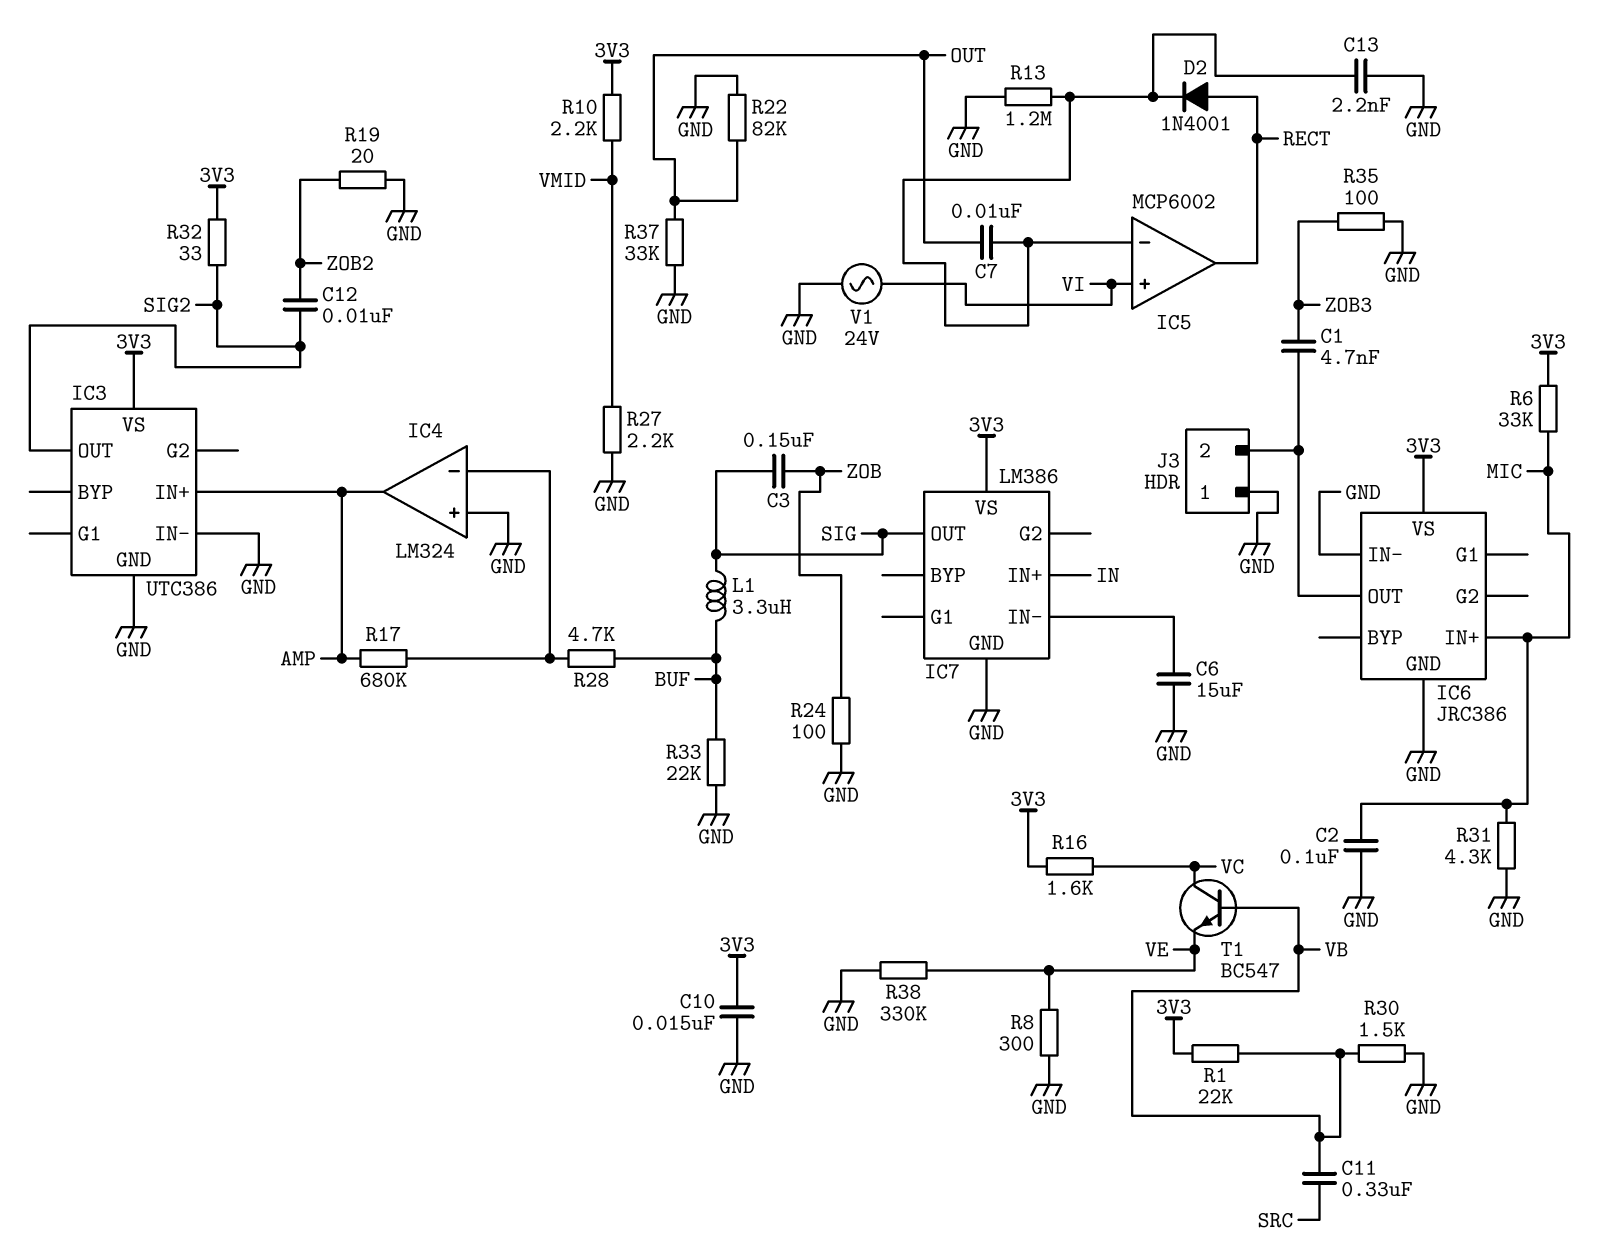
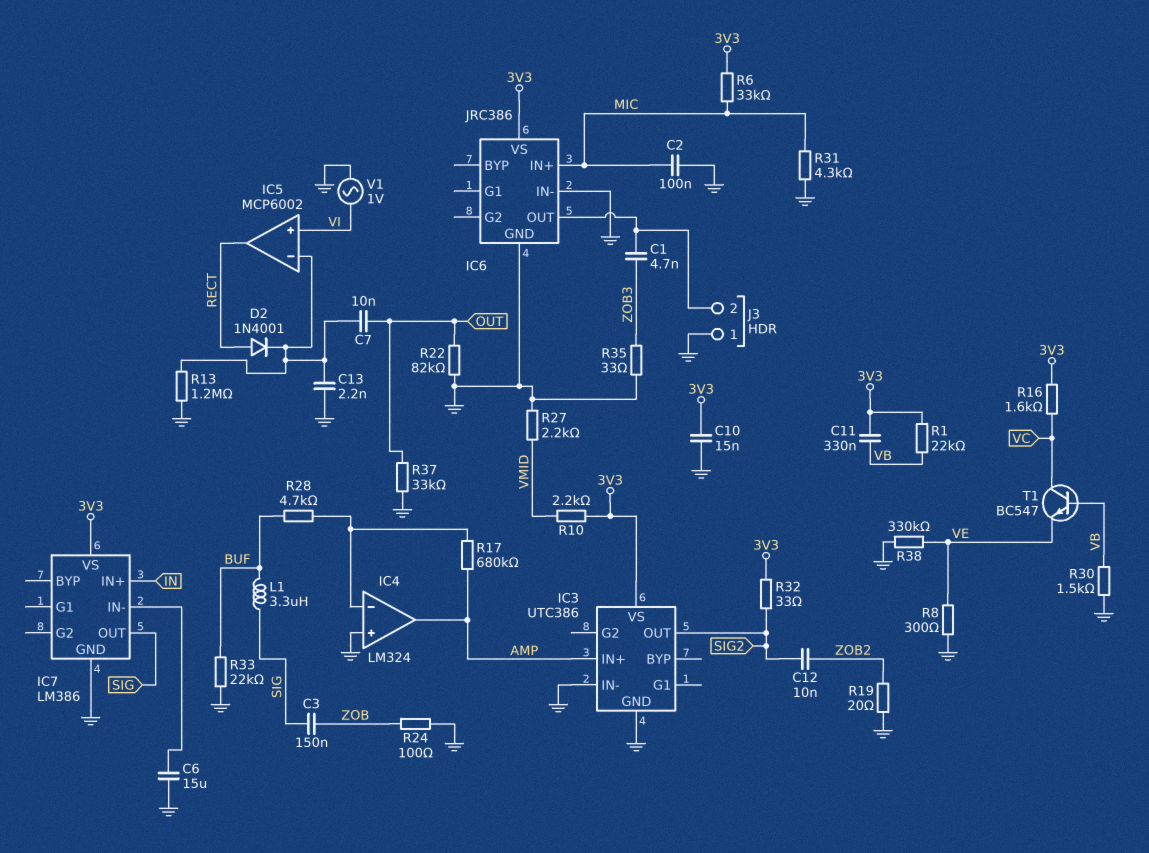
C11: 330nF (SRC, VB) -> 330nF (3V3, VB)
R35: 100 (GND, ZOB3) -> 33 (GND, ZOB3)
V1: AC 24V (GND, VI) -> AC 1V (GND, VI)

